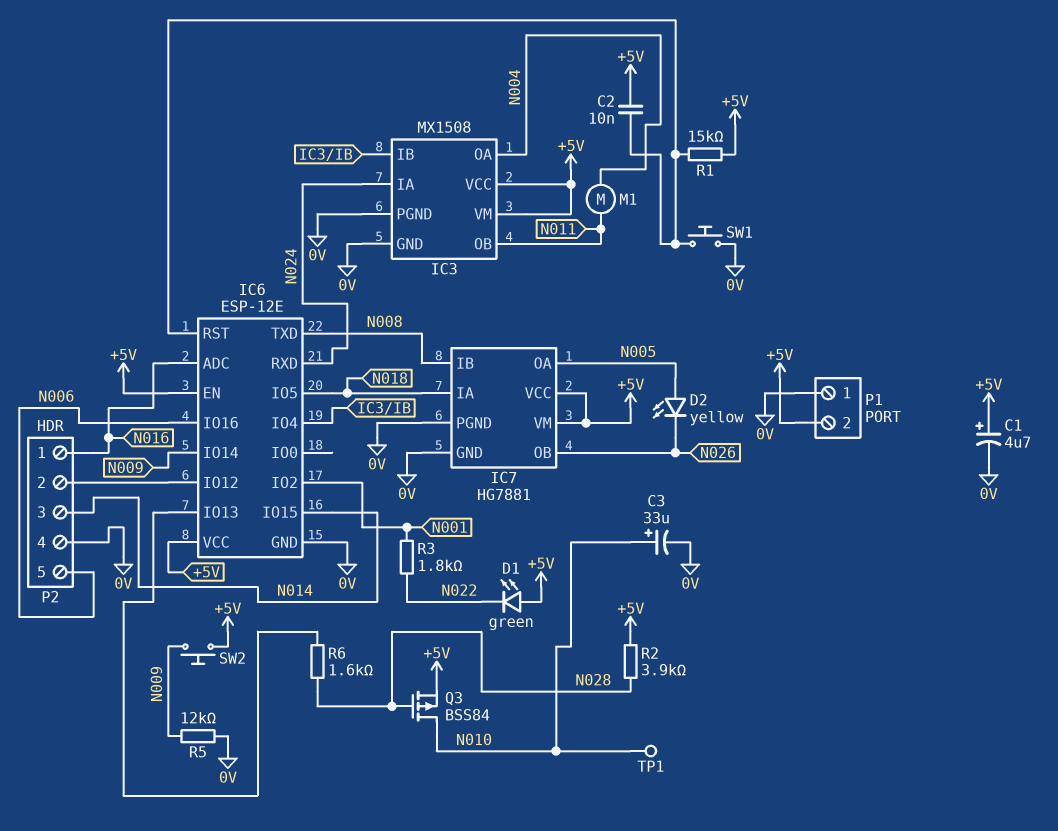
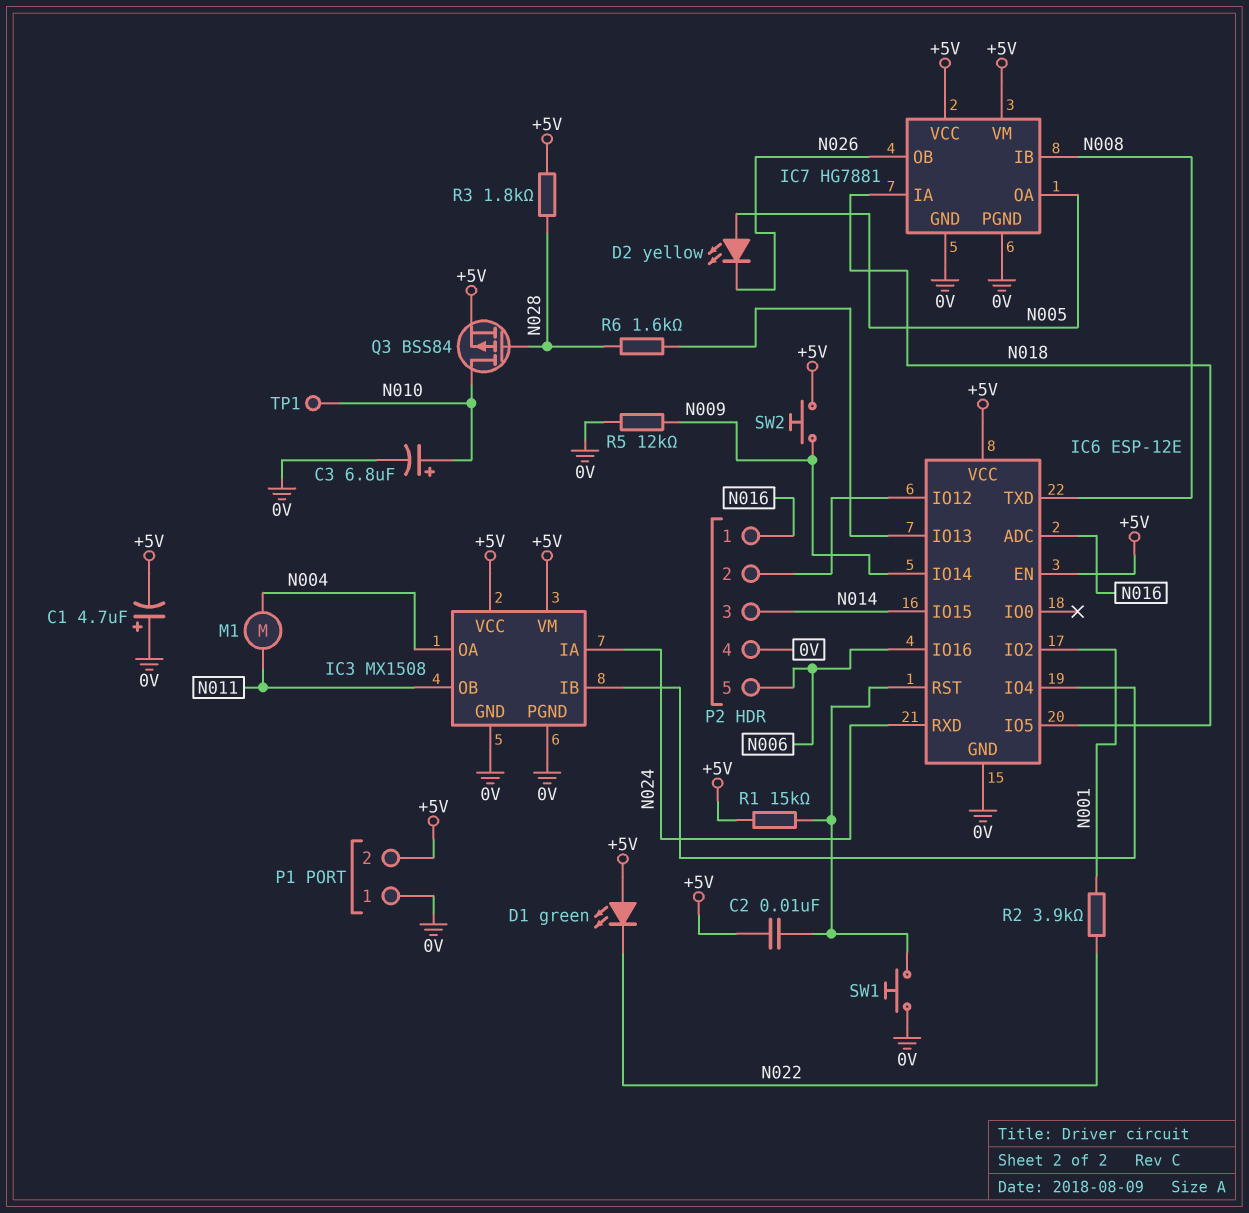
C1: 4.7uF (plus +5V, minus 0V) -> 4.7uF (plus 0V, minus +5V)
C3: 33uF (plus N010, minus 0V) -> 6.8uF (plus N010, minus 0V)
R2: 3.9k (+5V, N028) -> 3.9k (N001, N022)
R3: 1.8k (N001, N022) -> 1.8k (+5V, N028)

